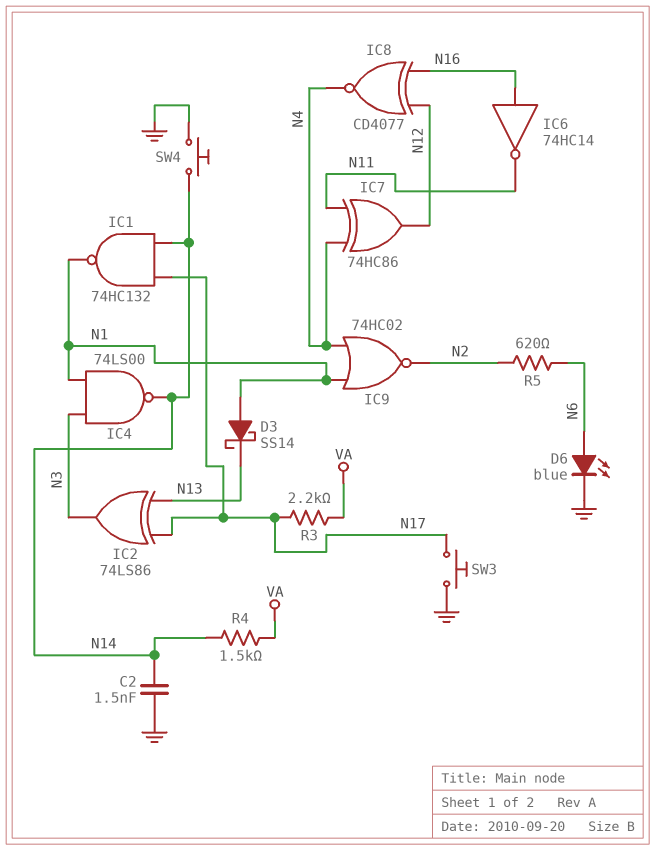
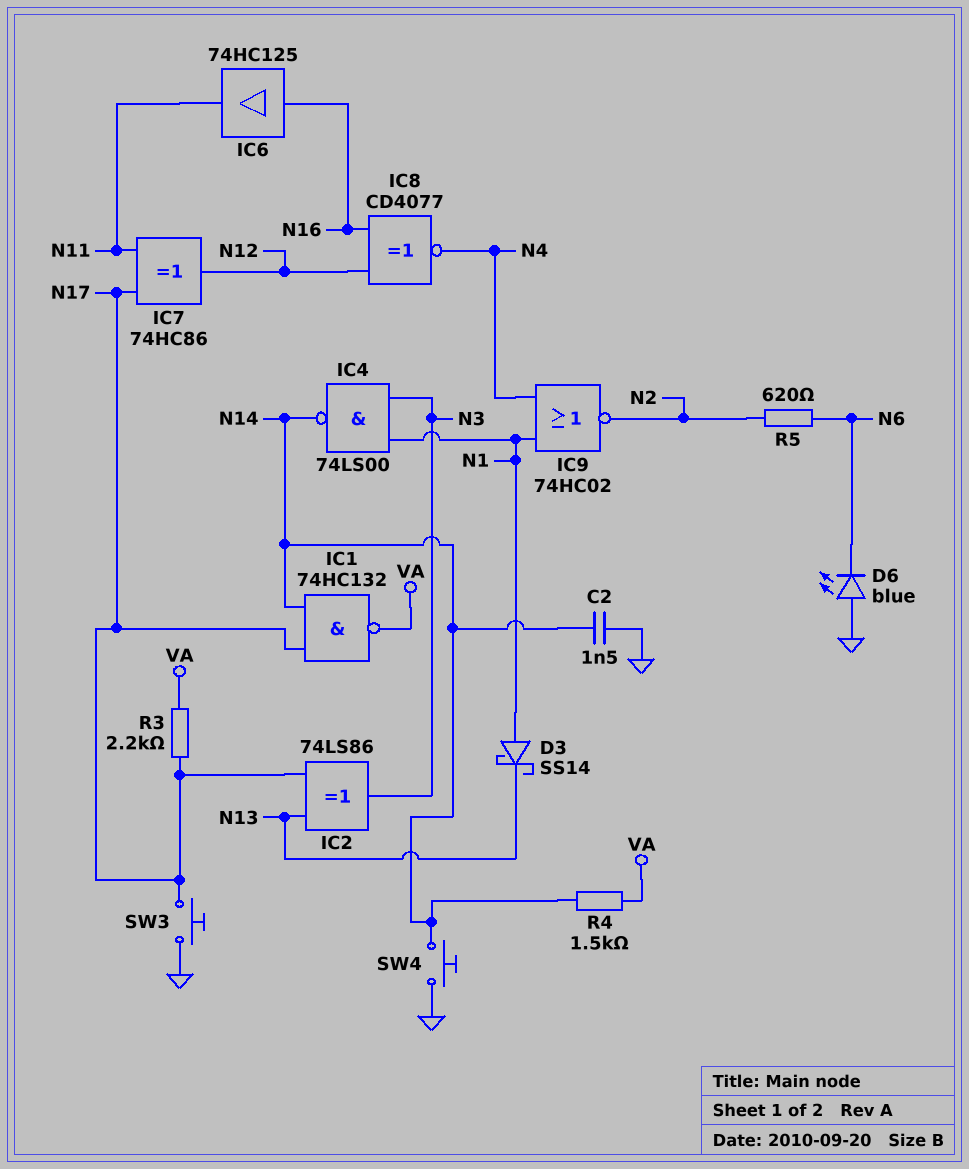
D6: LED blue (A N6, K GND) -> LED blue (A GND, K N6)
IC1: NAND 74HC132 (in N14, in N17, out N1) -> NAND 74HC132 (in N14, in N17, out VA)
IC6: NOT 74HC14 (in N16, out N11) -> buffer 74HC125 (in N16, out N11)
IC7: XOR 74HC86 (in N4, in N11, out N12) -> XOR 74HC86 (in N11, in N17, out N12)

